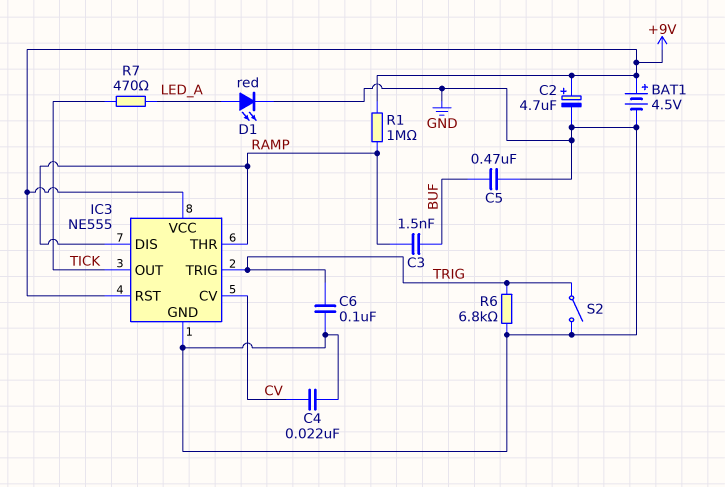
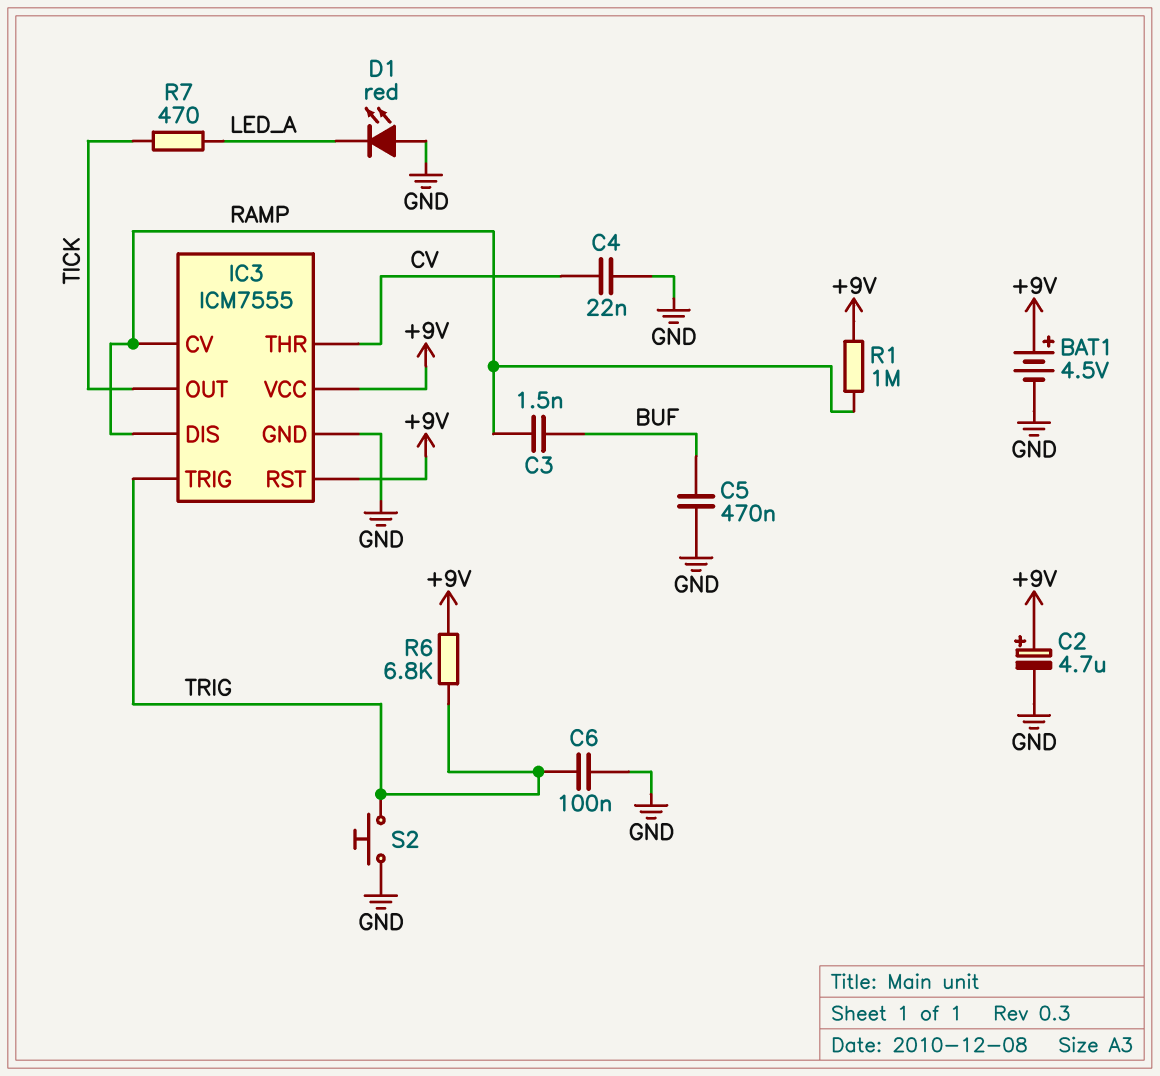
D1: LED red (A LED_A, K GND) -> LED red (A GND, K LED_A)
IC3: NE555 -> ICM7555
IC3 pin CV: CV -> RAMP
IC3 pin THR: RAMP -> CV
R6: 6.8k (GND, TRIG) -> 6.8k (+9V, TRIG)
S2: switch (GND, TRIG) -> button (GND, TRIG)

